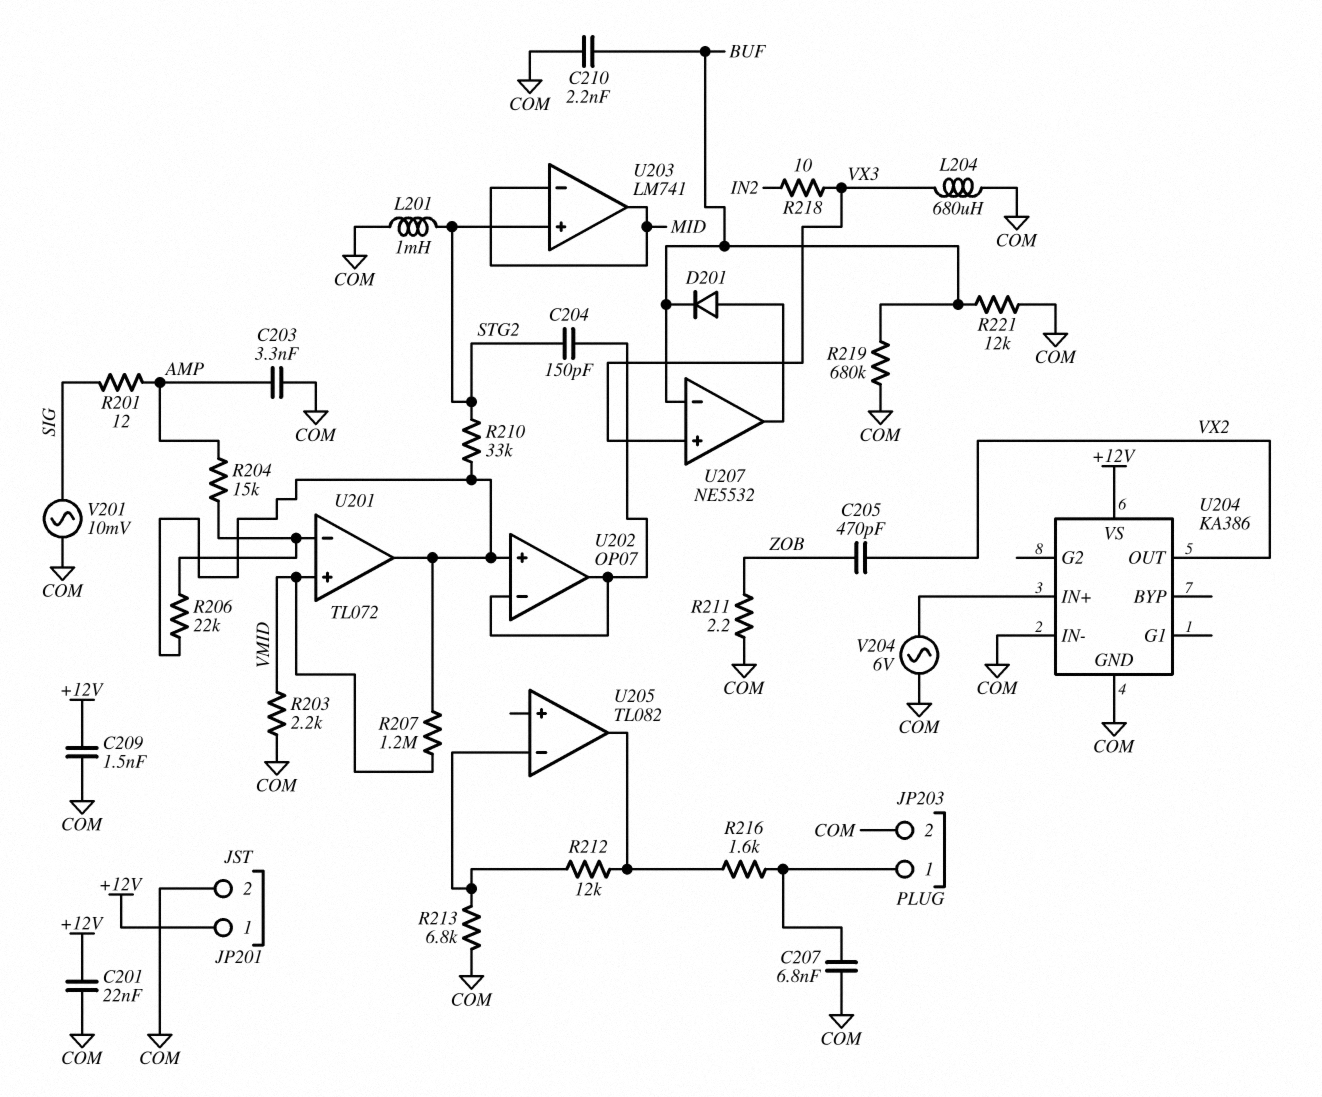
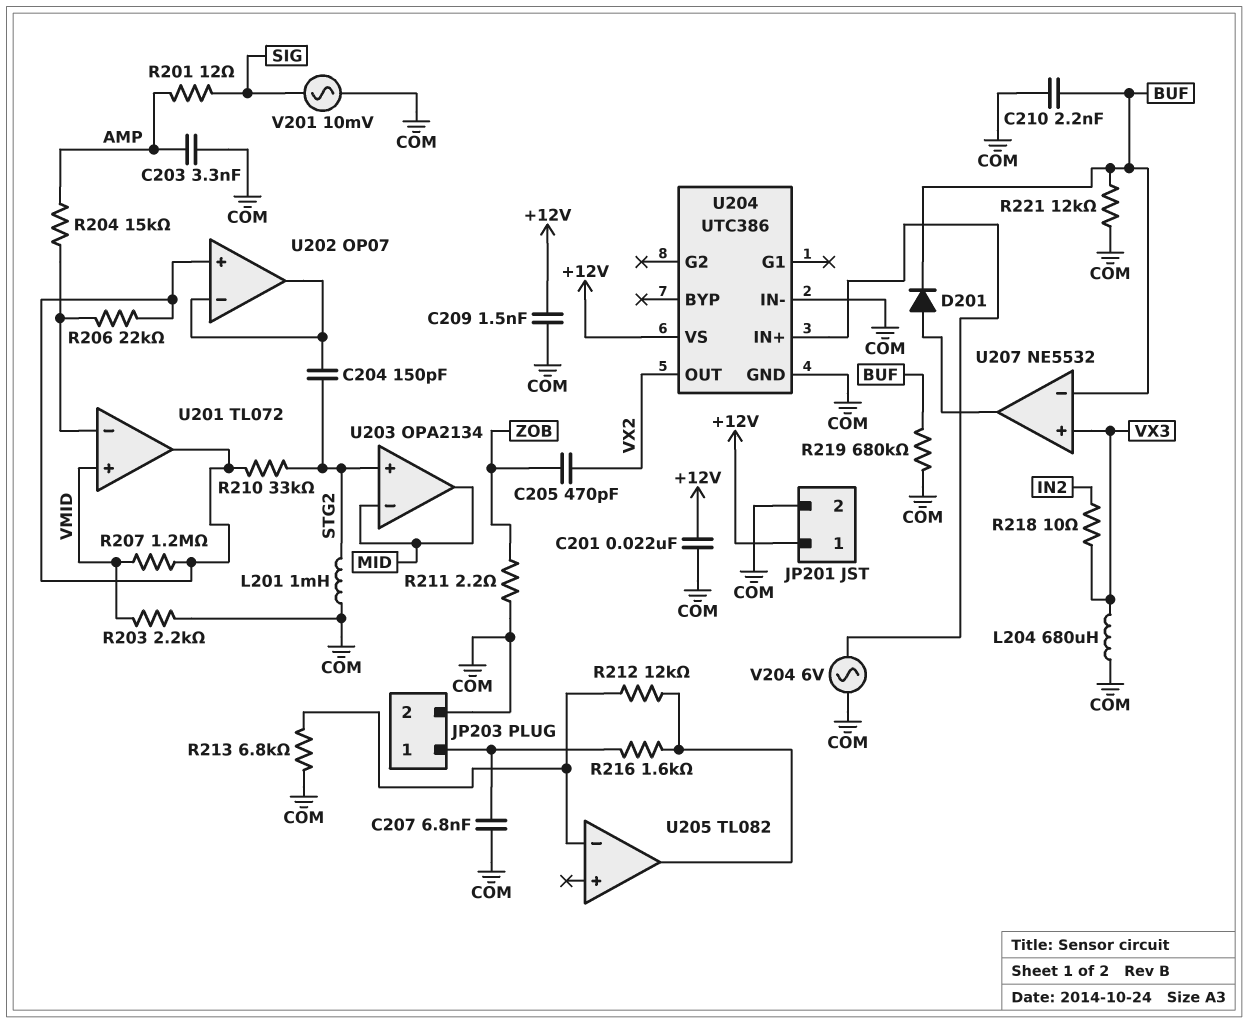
U203: LM741 -> OPA2134
U204: KA386 -> UTC386

